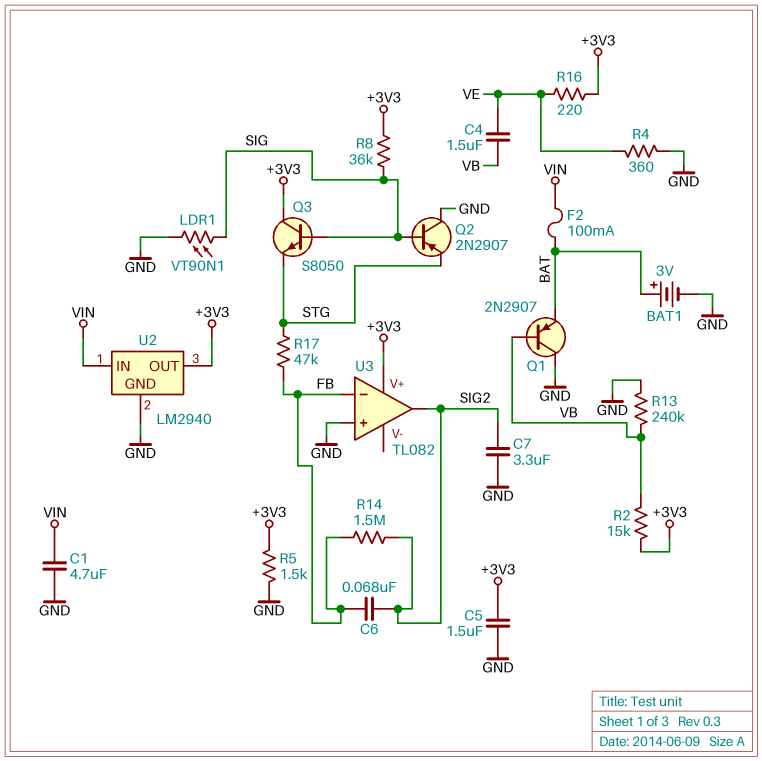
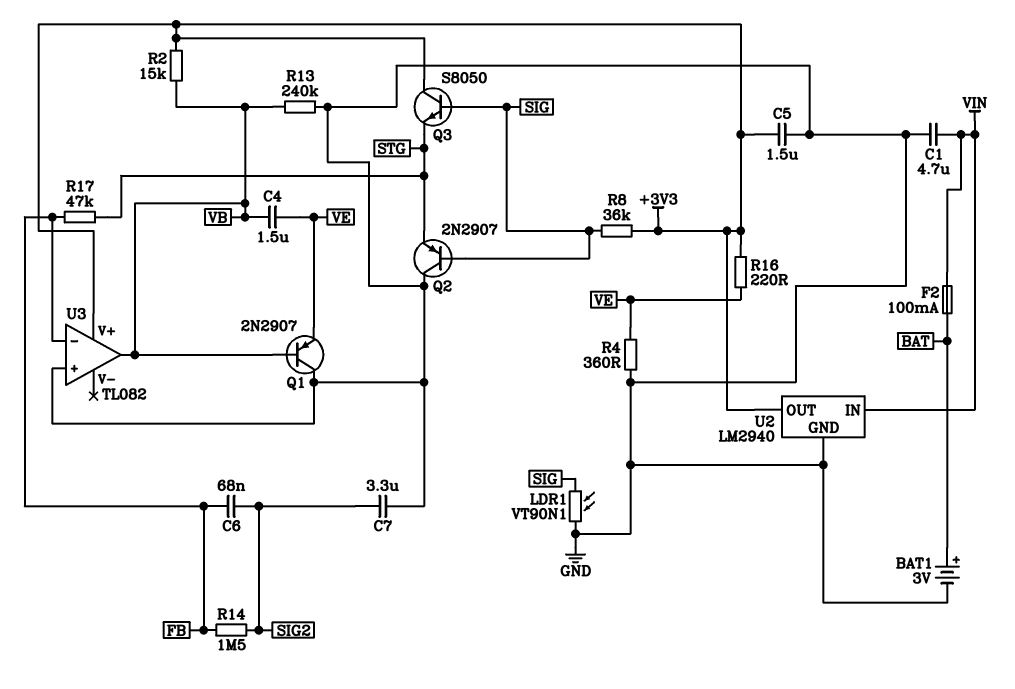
Q1: PNP 2N2907 (B VB, C GND, E BAT) -> PNP 2N2907 (B VB, C GND, E VE)
R5: 1.5k (+3V3, GND) -> none
U3 pin out: SIG2 -> VB

